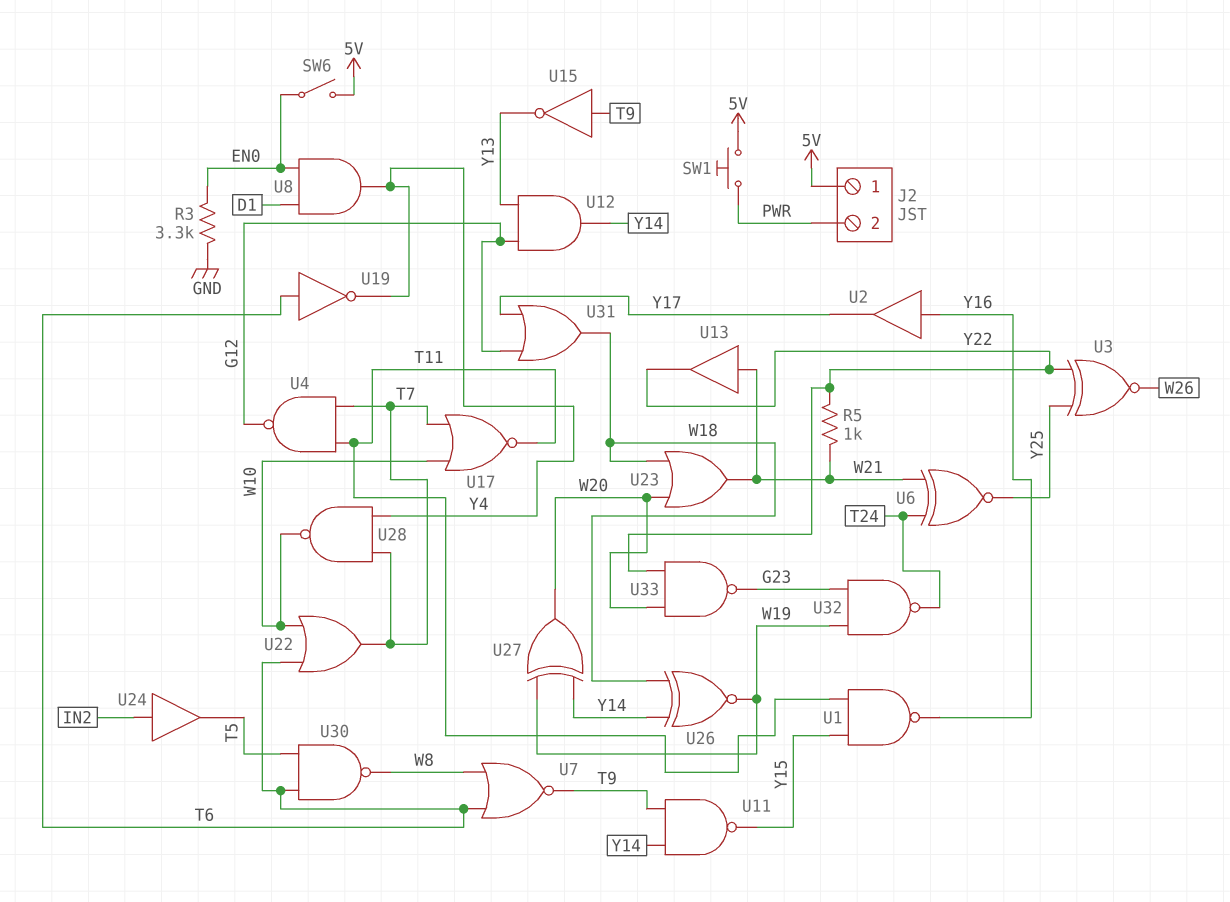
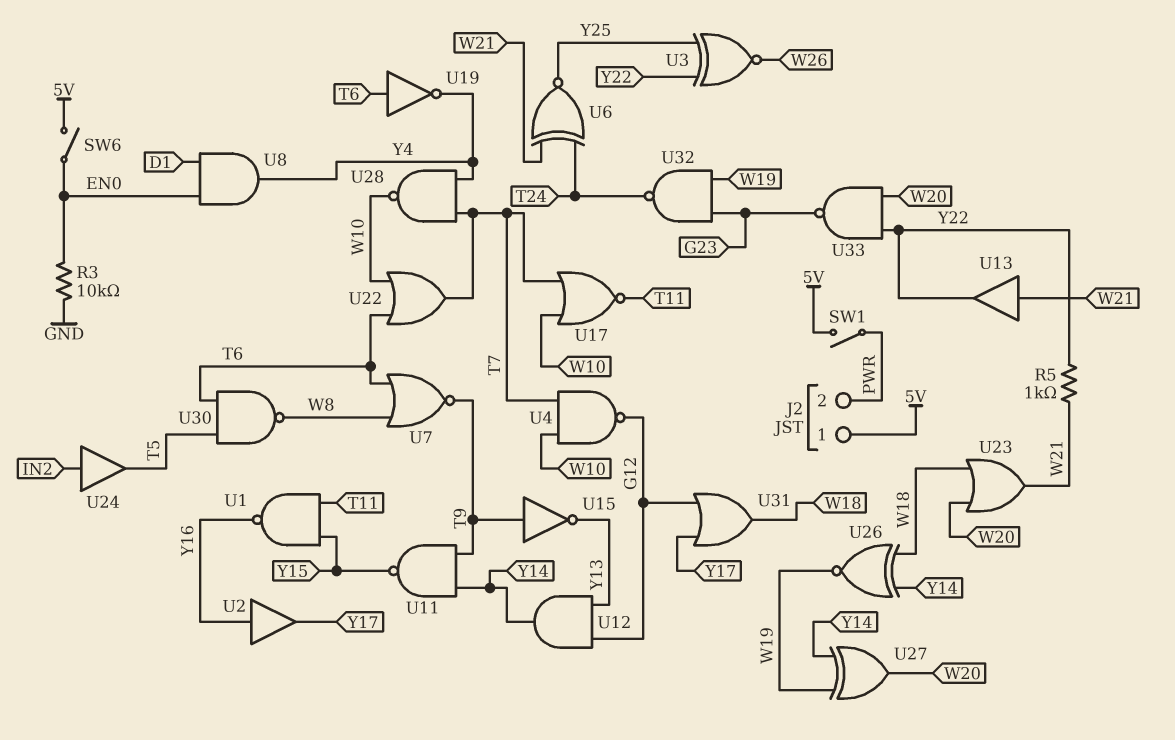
R3: 3.3k (EN0, GND) -> 10k (EN0, GND)
SW1: button (5V, PWR) -> switch (5V, PWR)
U4: NAND (in T7, in T11, out G12) -> NAND (in T7, in W10, out G12)

